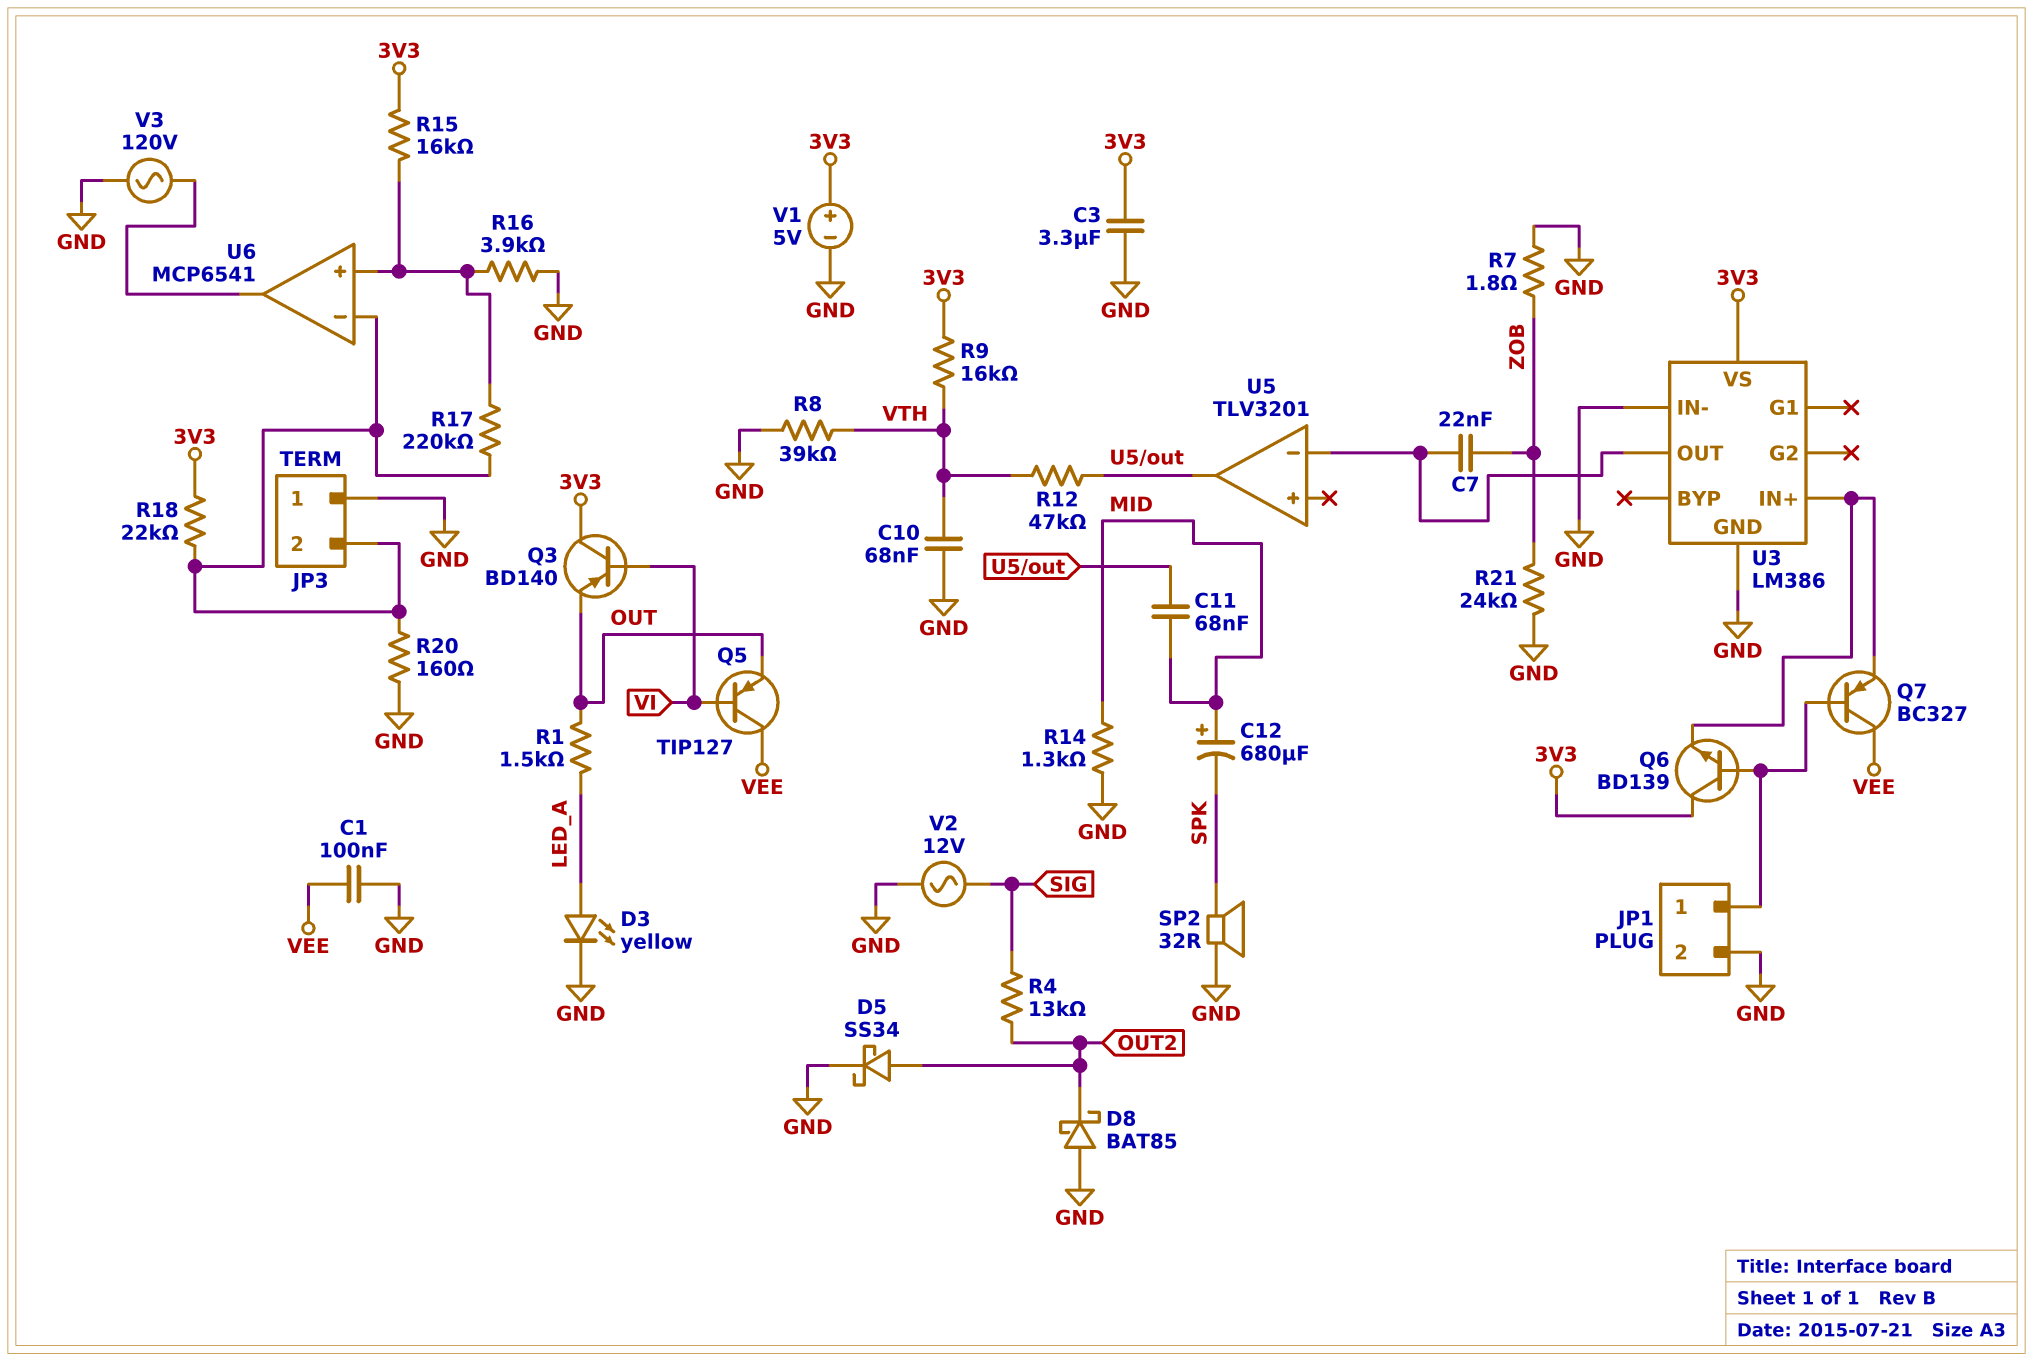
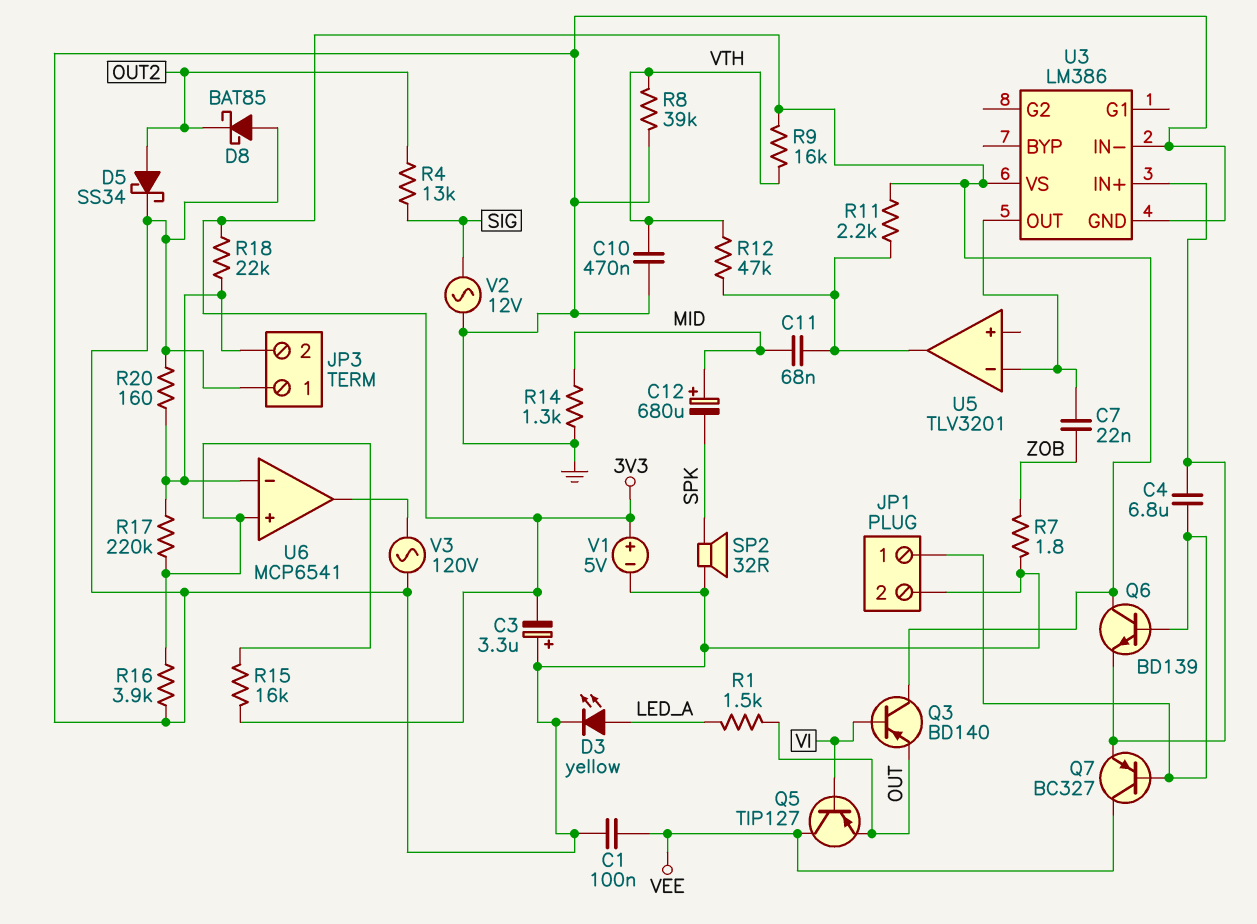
C3: 3.3uF (3V3, GND) -> 3.3uF (plus GND, minus 3V3)
C4: none -> 6.8uF (JP1/1, U3/IN+)
C10: 68nF (GND, VTH) -> 470nF (GND, VTH)
R11: none -> 2.2k (3V3, U5/out)
R21: 24k (GND, ZOB) -> none

